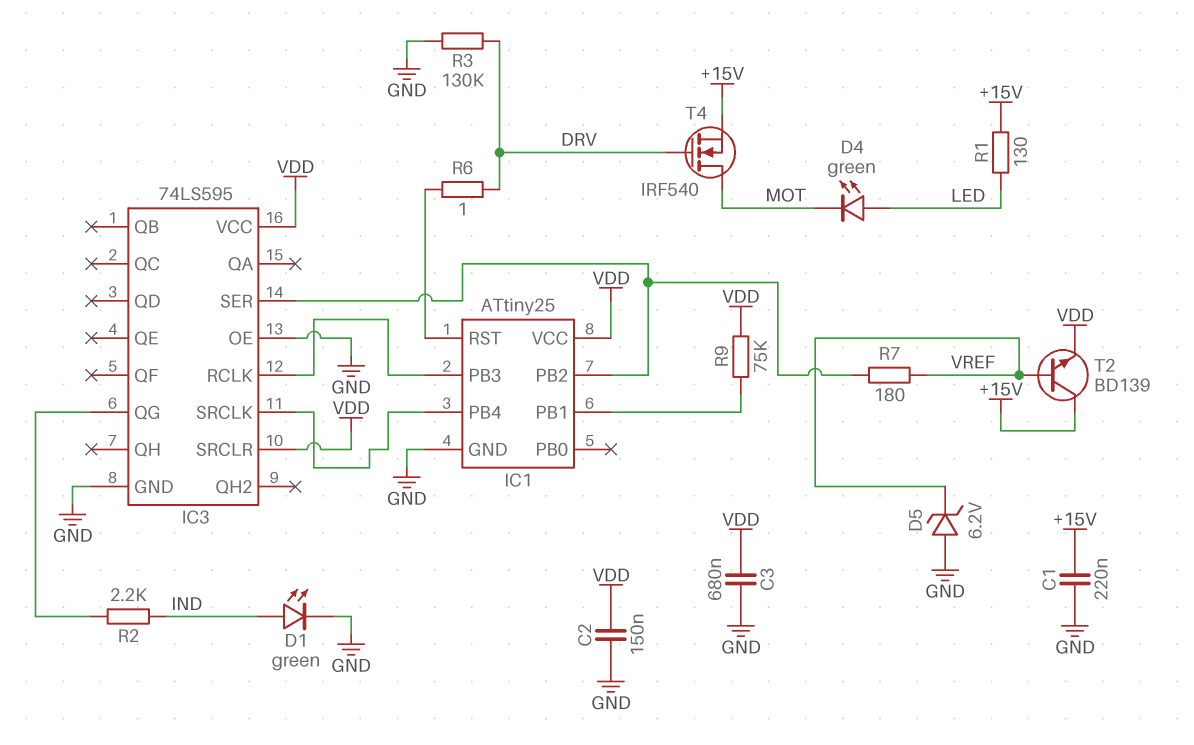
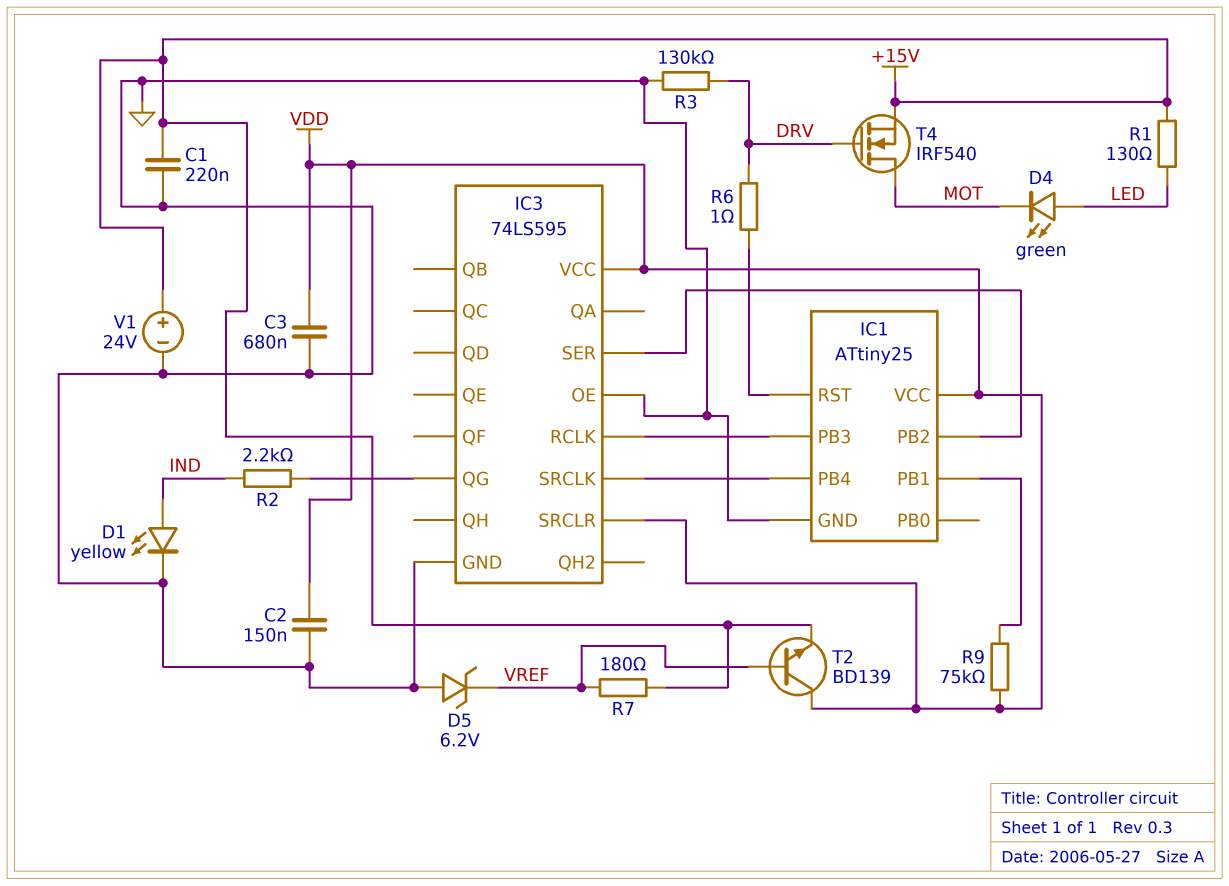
D1: LED green (A IND, K GND) -> LED yellow (A IND, K GND)
R7: 180 (IC1/PB2, VREF) -> 180 (+15V, VREF)
T2: NPN BD139 (B VREF, C +15V, E VDD) -> NPN BD139 (B VREF, C VDD, E +15V)
V1: none -> 24V (plus +15V, minus GND)

